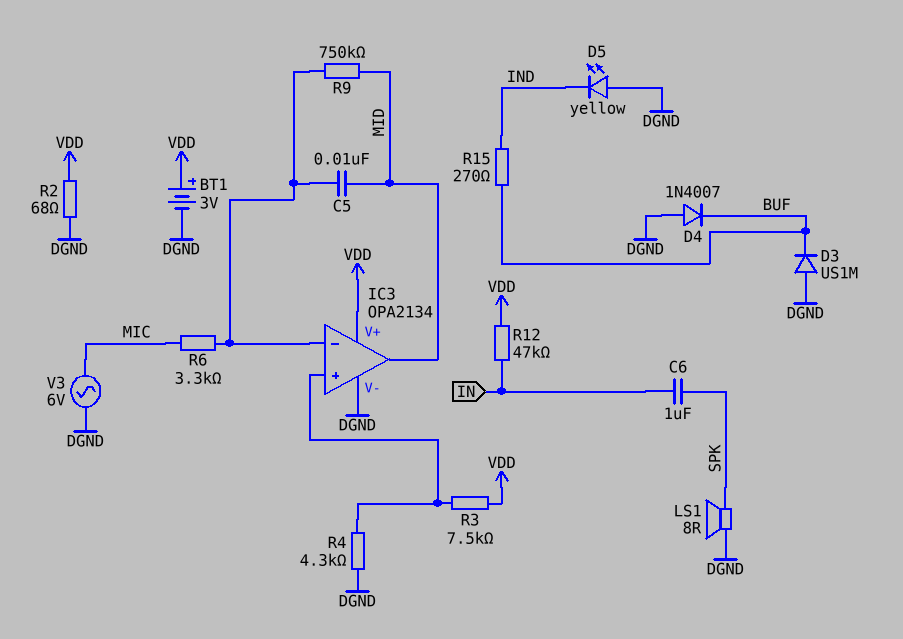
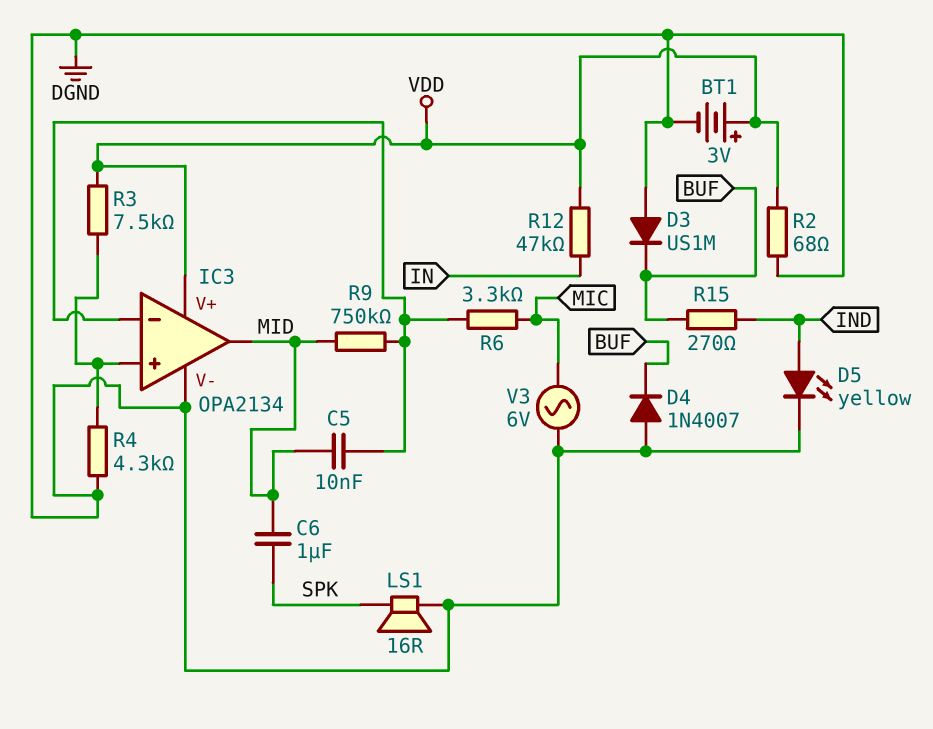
C6: 1uF (IN, SPK) -> 1uF (MID, SPK)
D5: LED yellow (A DGND, K IND) -> LED yellow (A IND, K DGND)
LS1: speaker 8R (DGND, SPK) -> speaker 16R (DGND, SPK)

